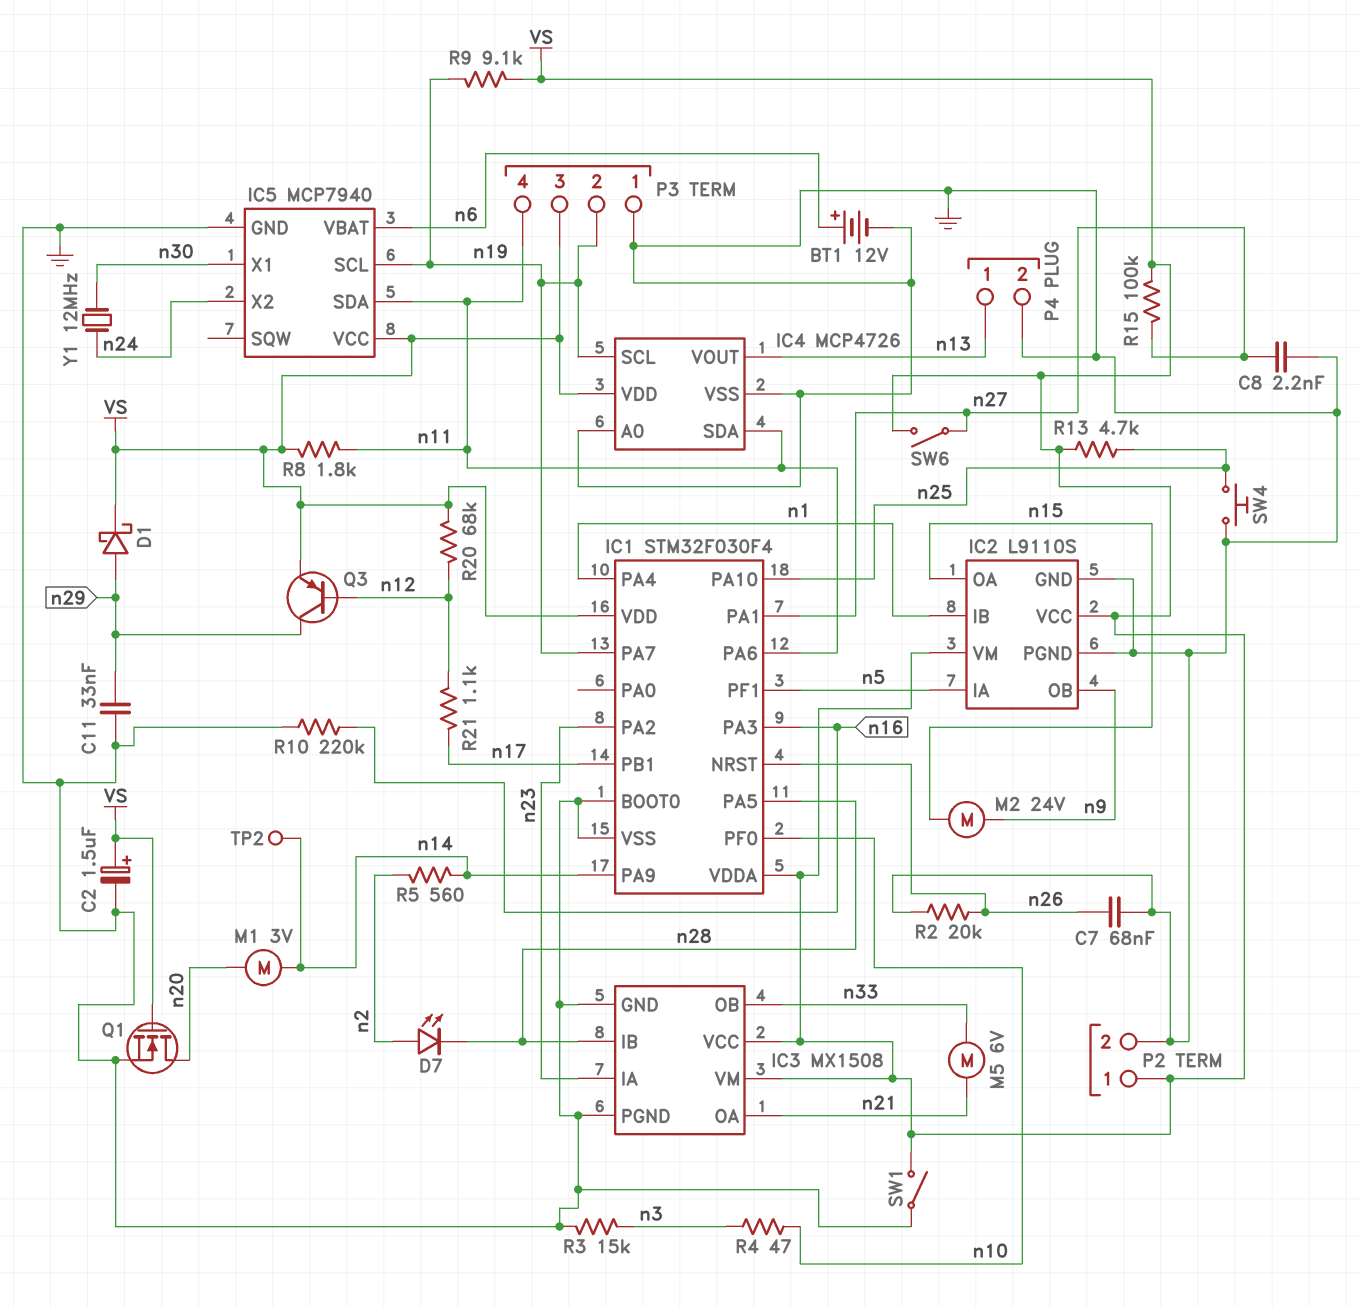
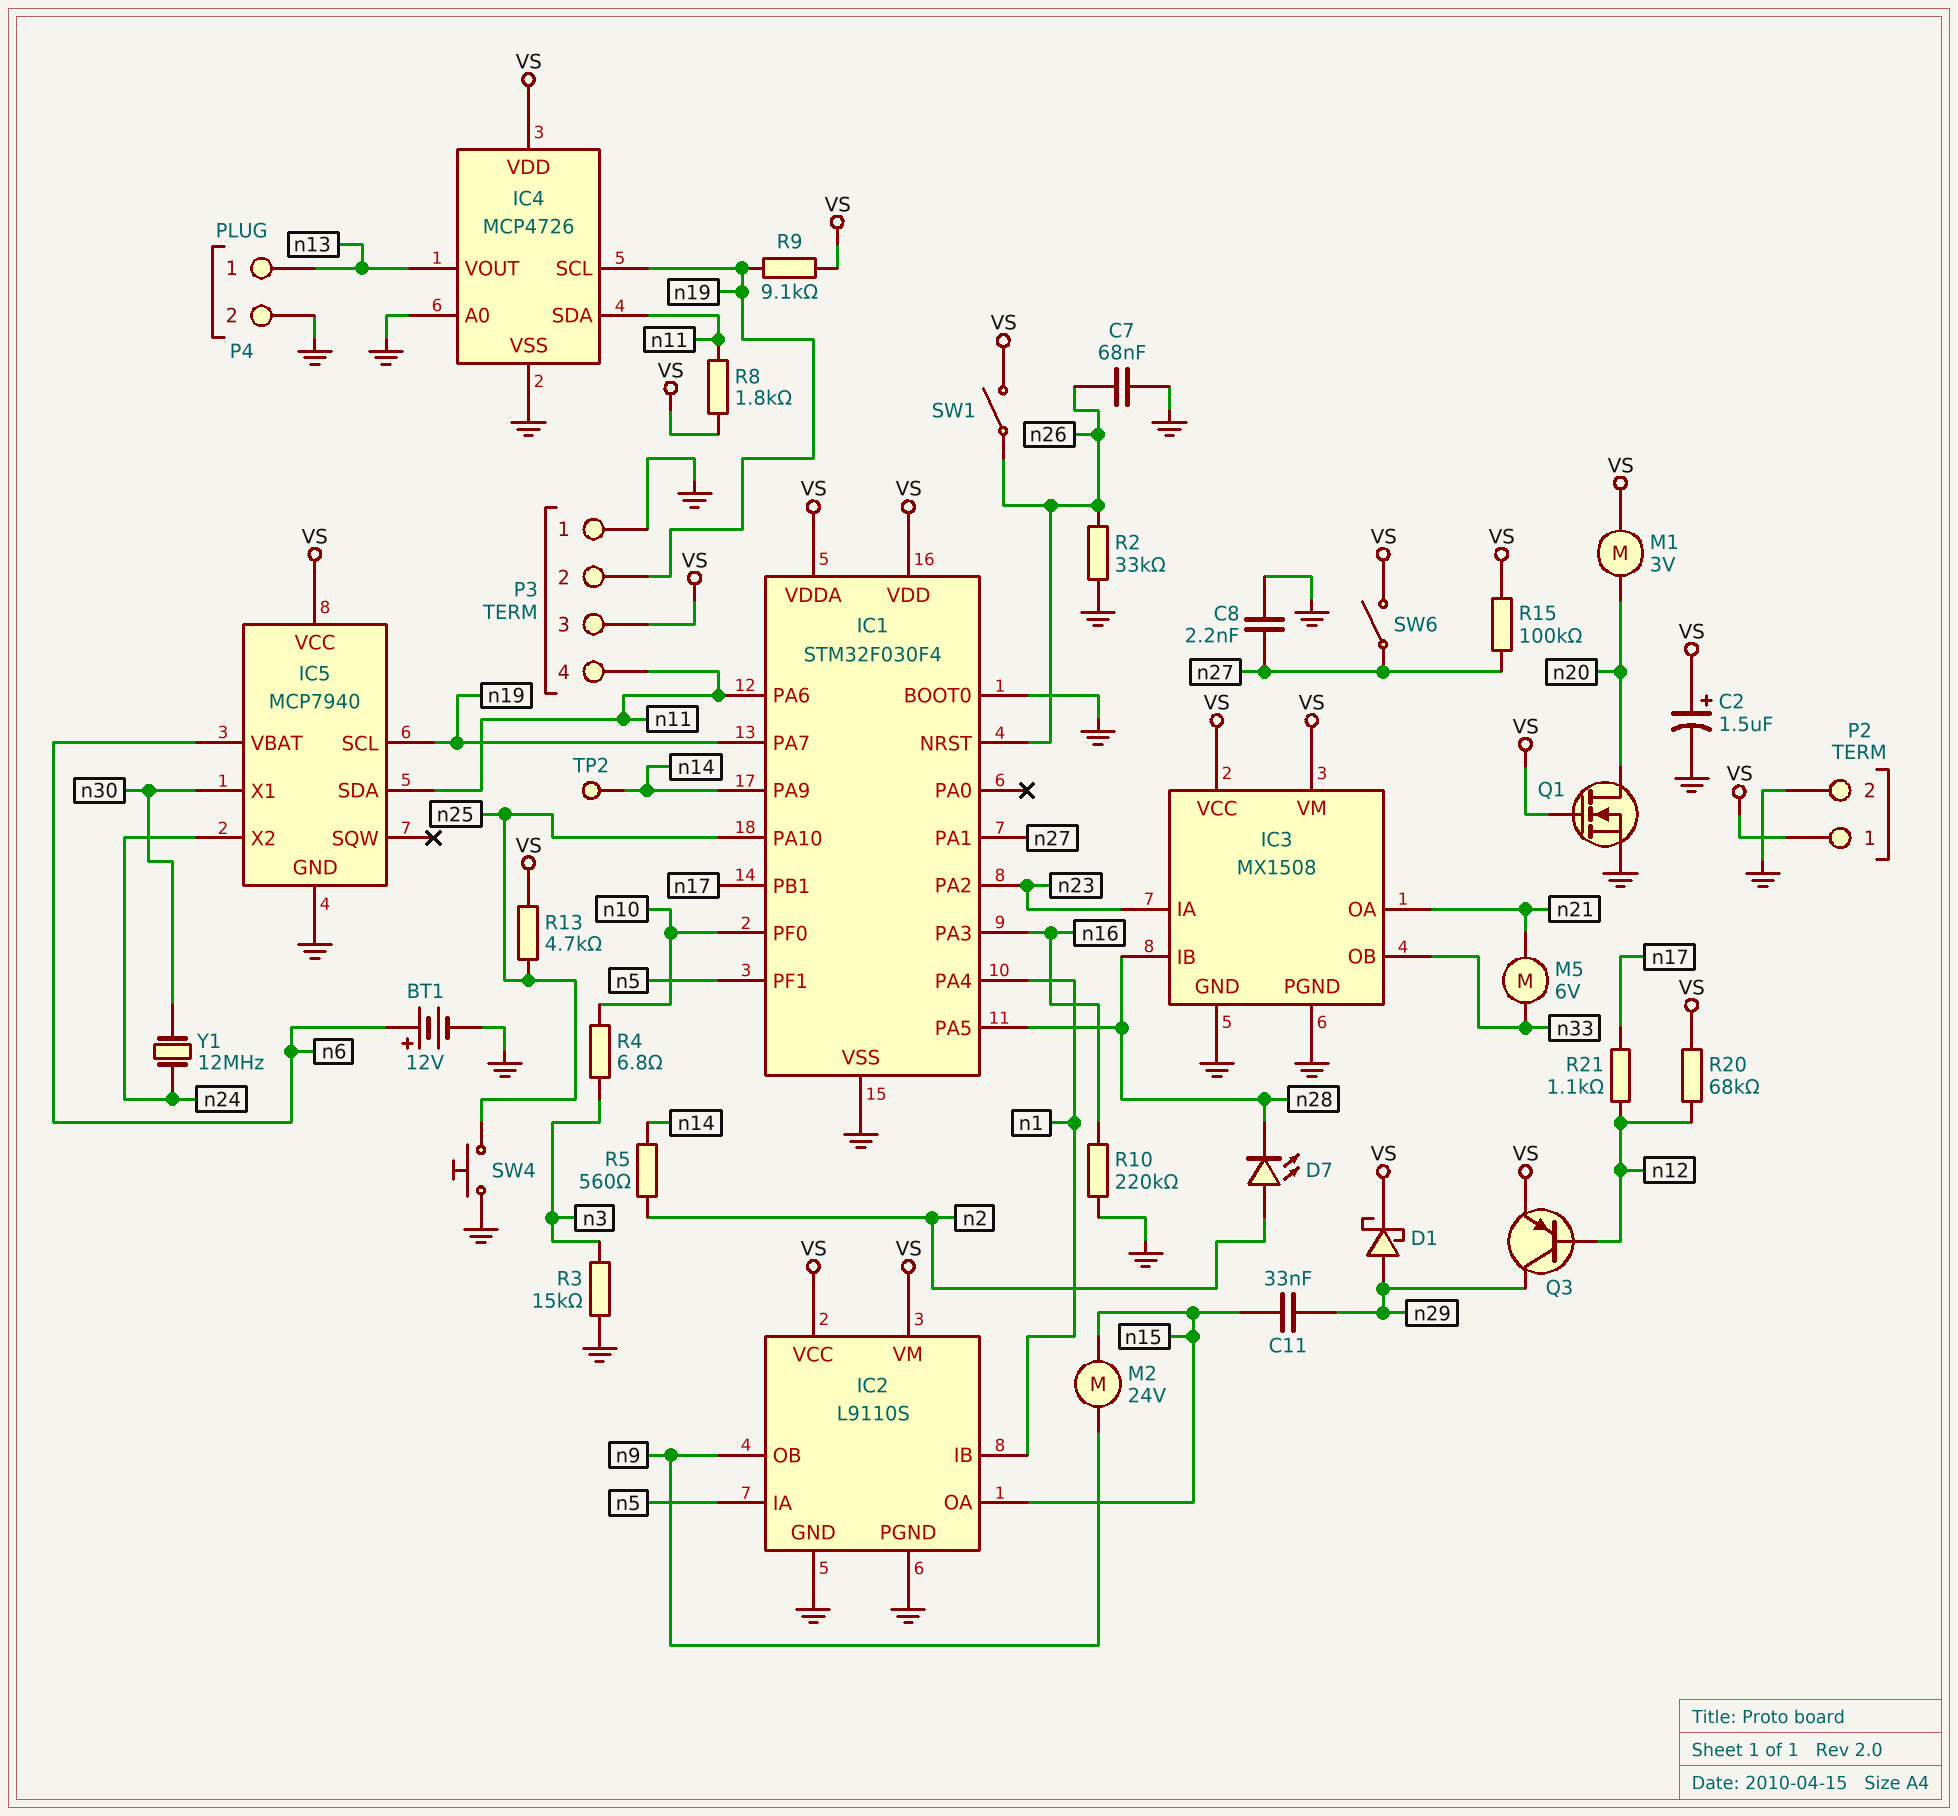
C11: 33nF (GND, n29) -> 33nF (n15, n29)
M1: motor 3V (n14, n20) -> motor 3V (VS, n20)
R2: 20k (GND, n26) -> 33k (GND, n26)
R4: 47 (n3, n10) -> 6.8 (n3, n10)
SW1: switch (GND, VS) -> switch (VS, n26)

